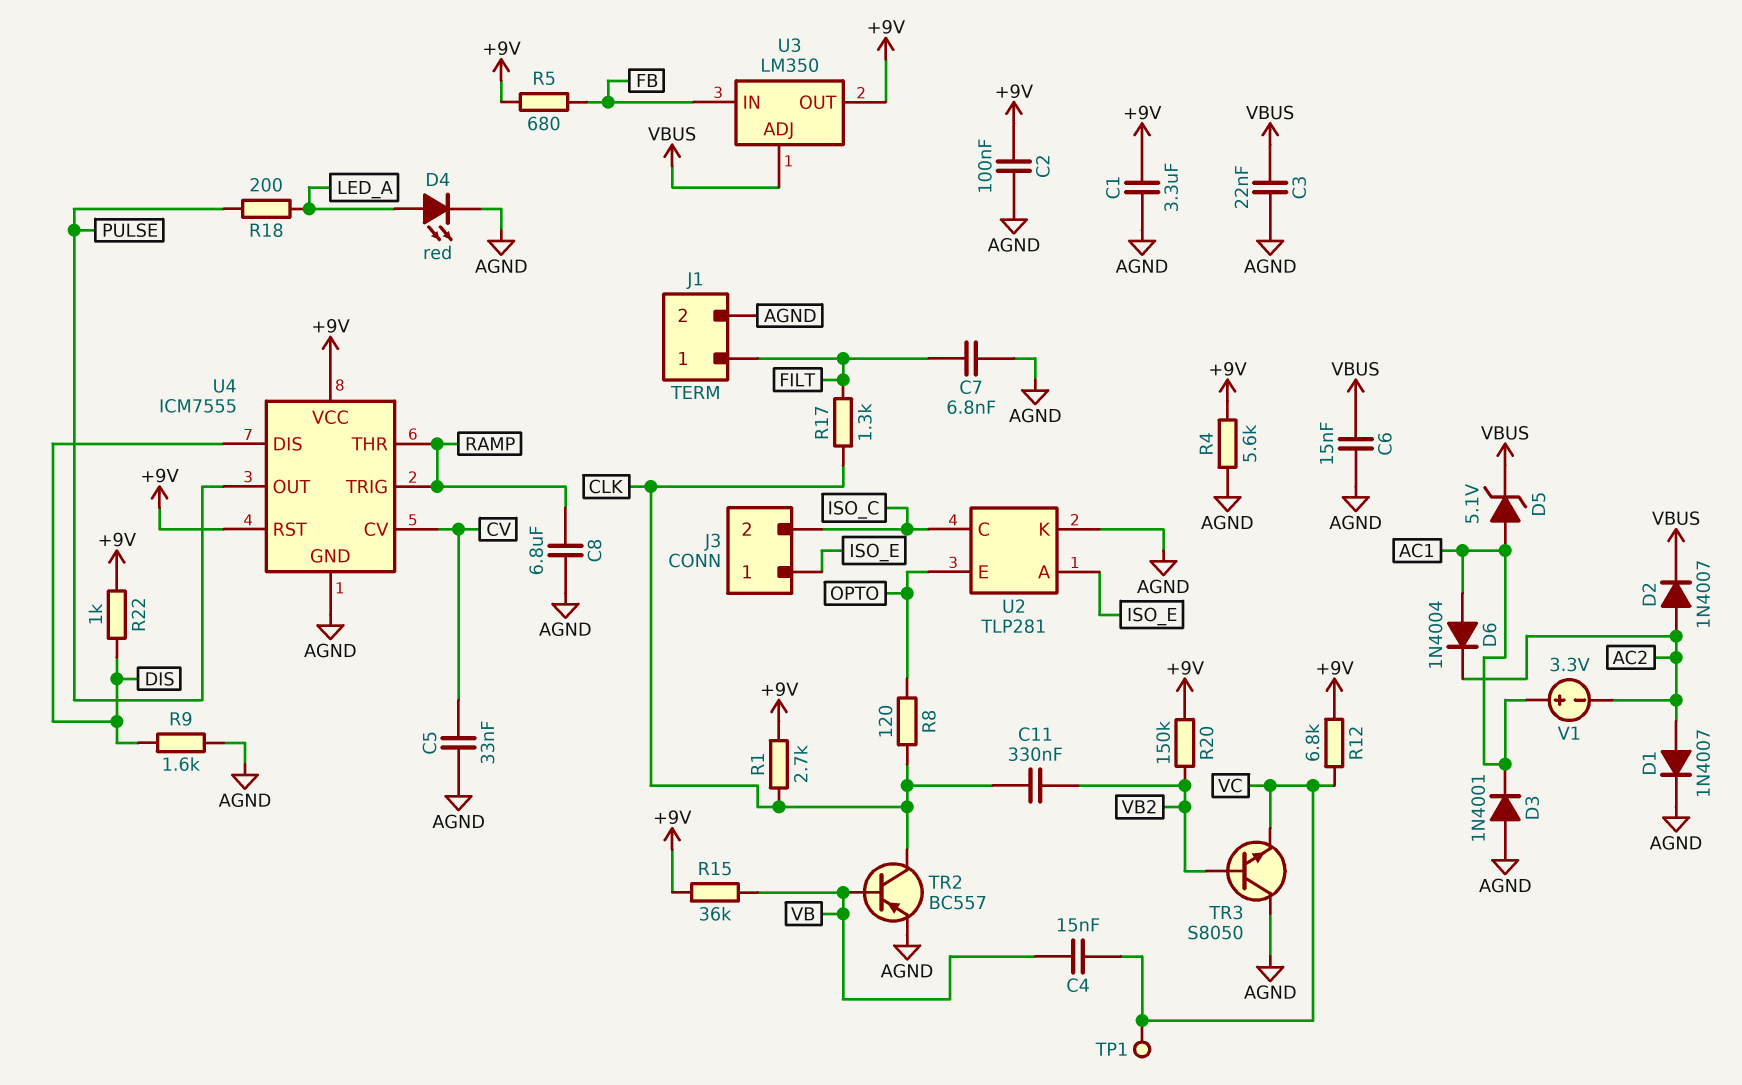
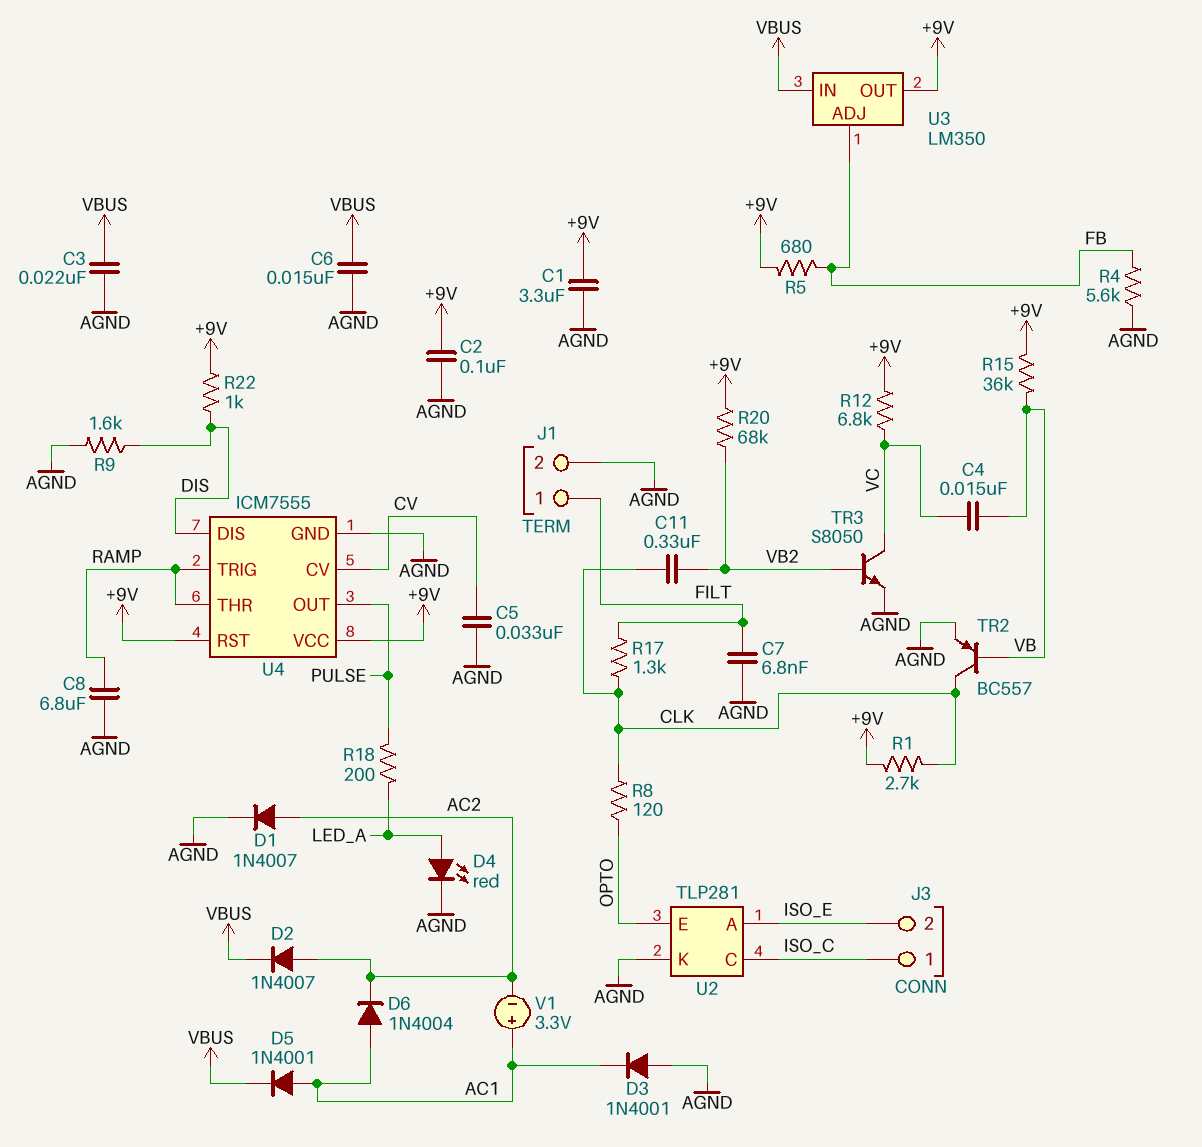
D5: zener 5.1V (A AC1, K VBUS) -> diode 1N4001 (A AC1, K VBUS)
J3 pin 1: ISO_E -> ISO_C
J3 pin 2: ISO_C -> ISO_E
R4: 5.6k (+9V, AGND) -> 5.6k (AGND, FB)
R20: 150k (+9V, VB2) -> 68k (+9V, VB2)
TP1: test point (VC) -> none
TR3: NPN S8050 (B VB2, C AGND, E VC) -> NPN S8050 (B VB2, C VC, E AGND)
U3 pin ADJ: VBUS -> FB
U3 pin IN: FB -> VBUS

